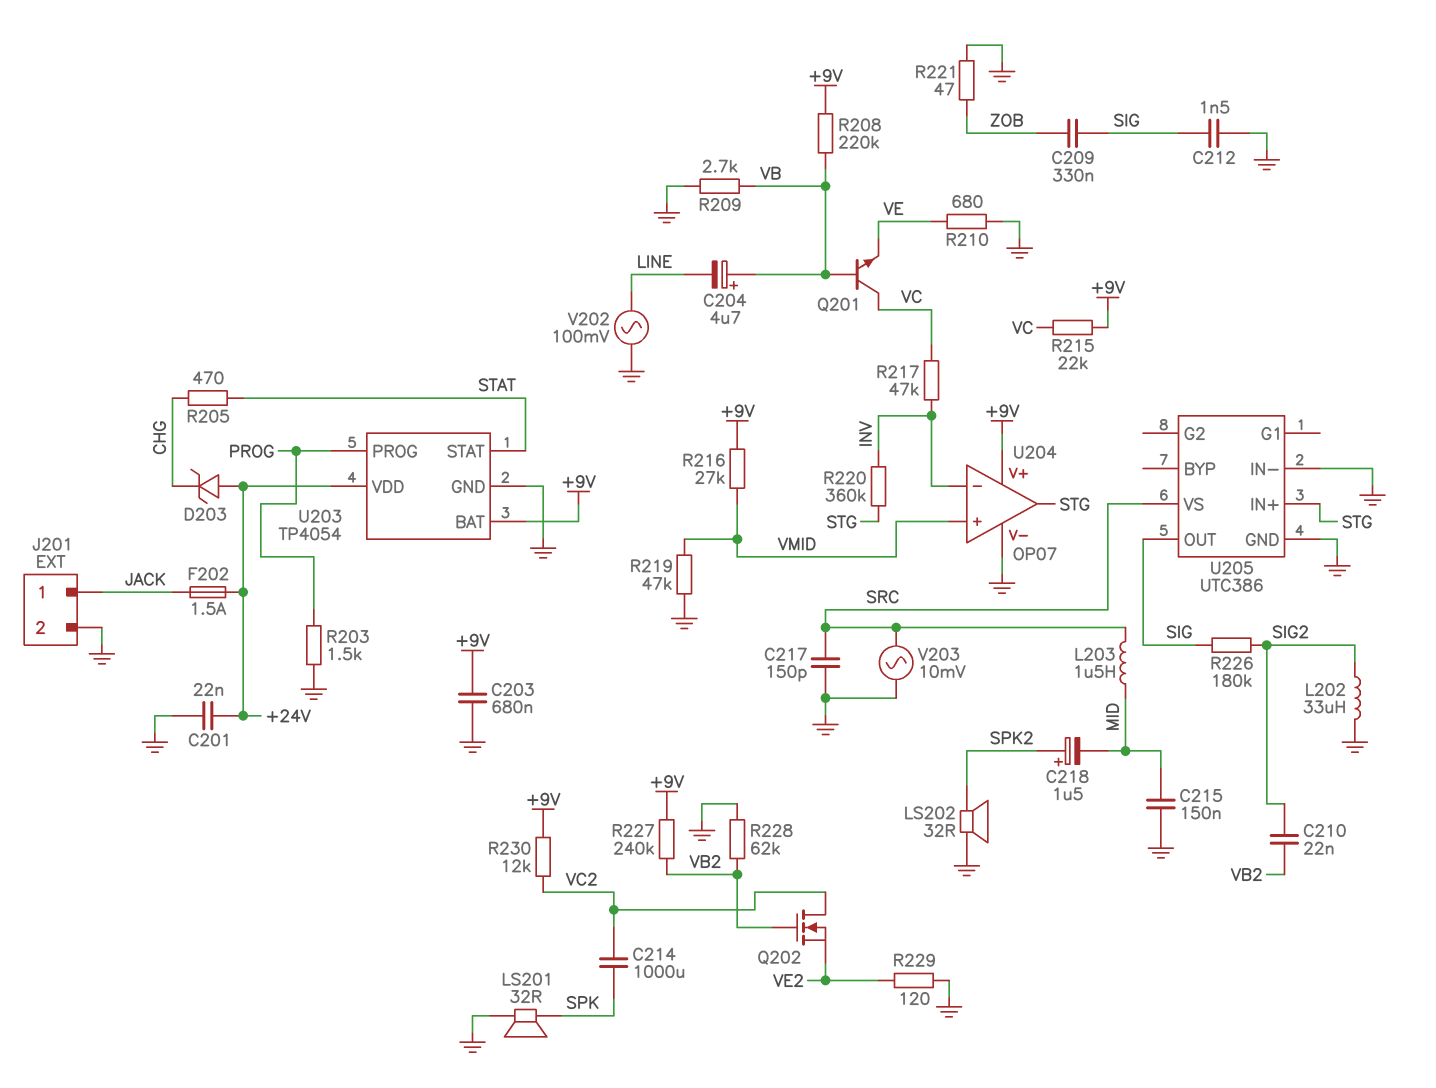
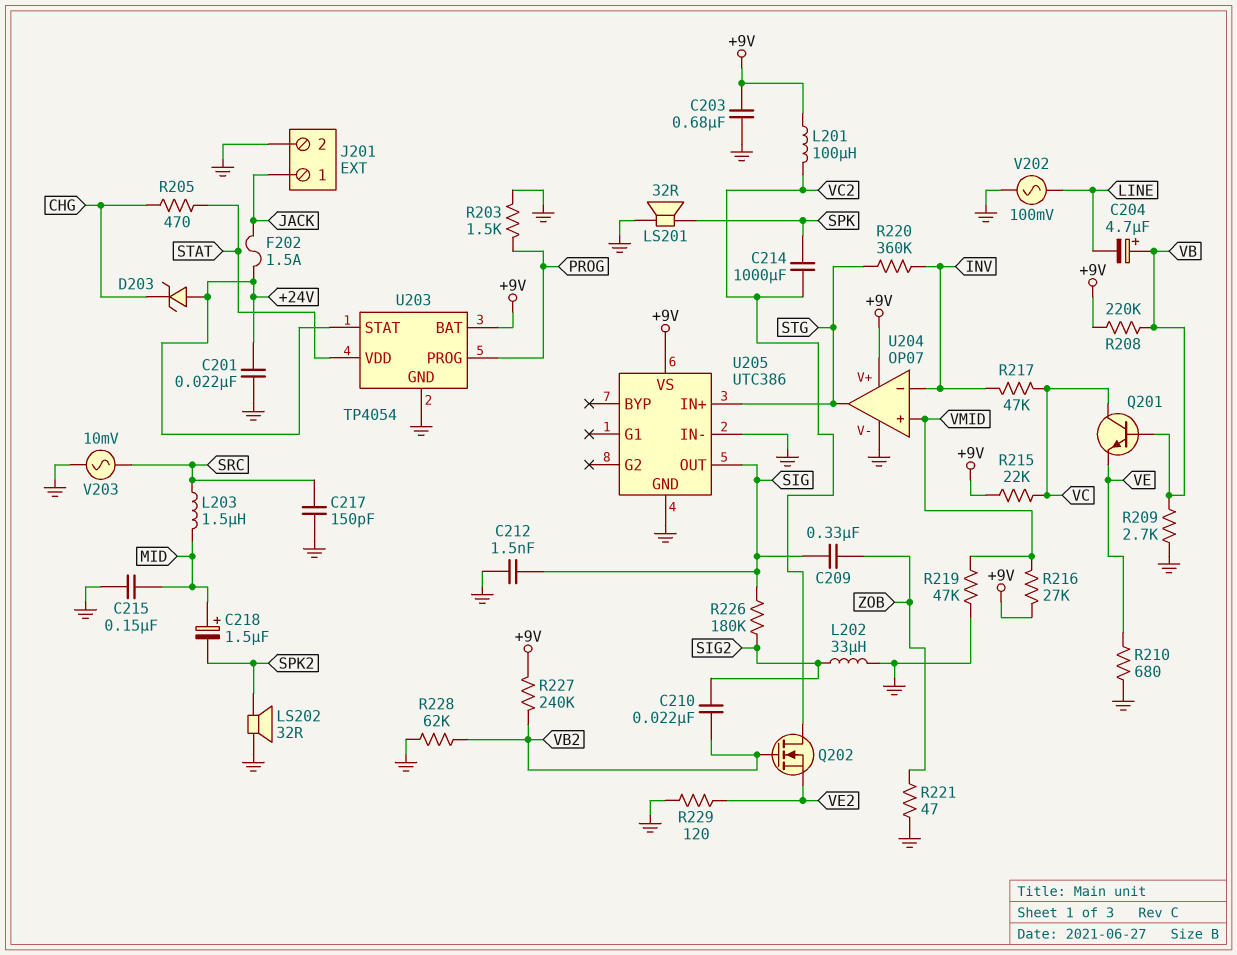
C218: 1.5uF (plus SPK2, minus MID) -> 1.5uF (plus MID, minus SPK2)
L201: none -> 100uH (+9V, VC2)
R230: 12k (+9V, VC2) -> none
U203 pin STAT: STAT -> +24V
U203 pin VDD: +24V -> STAT
U205 pin VS: SRC -> +9V

